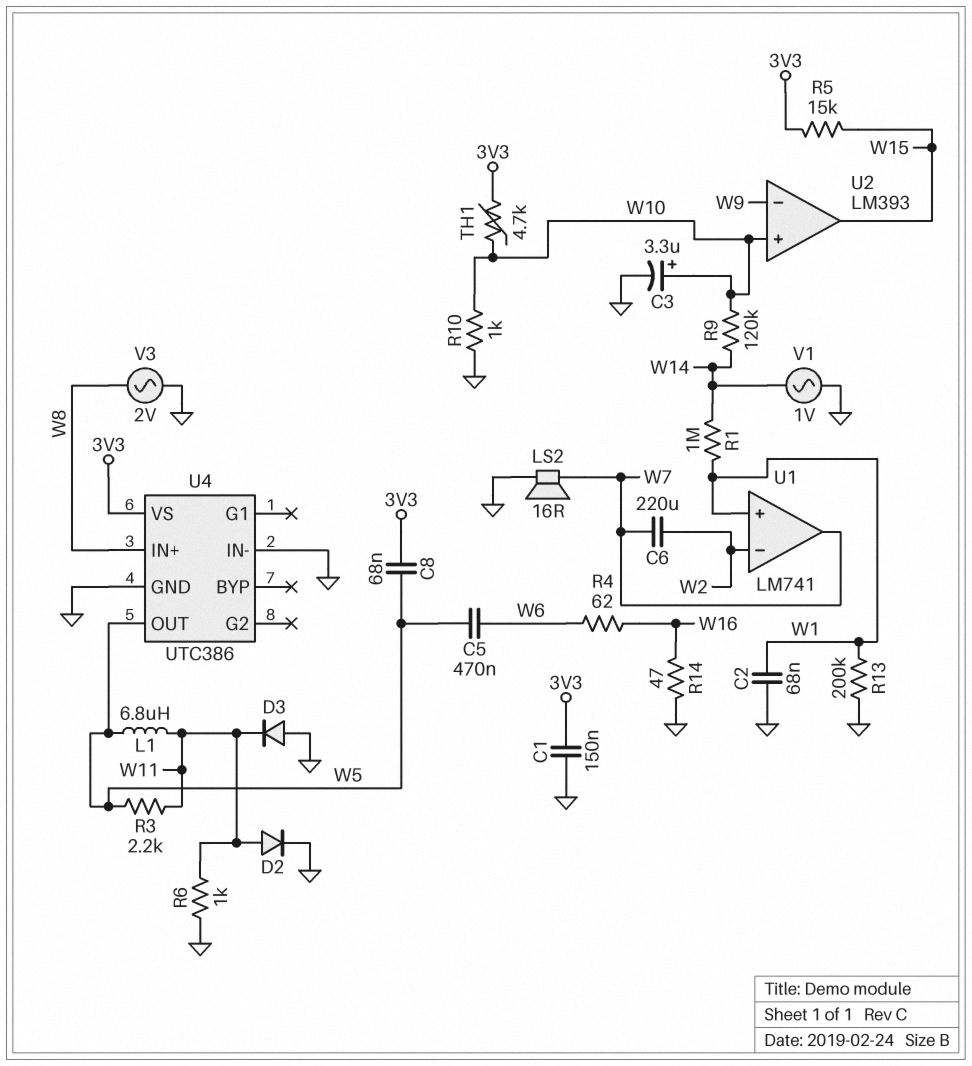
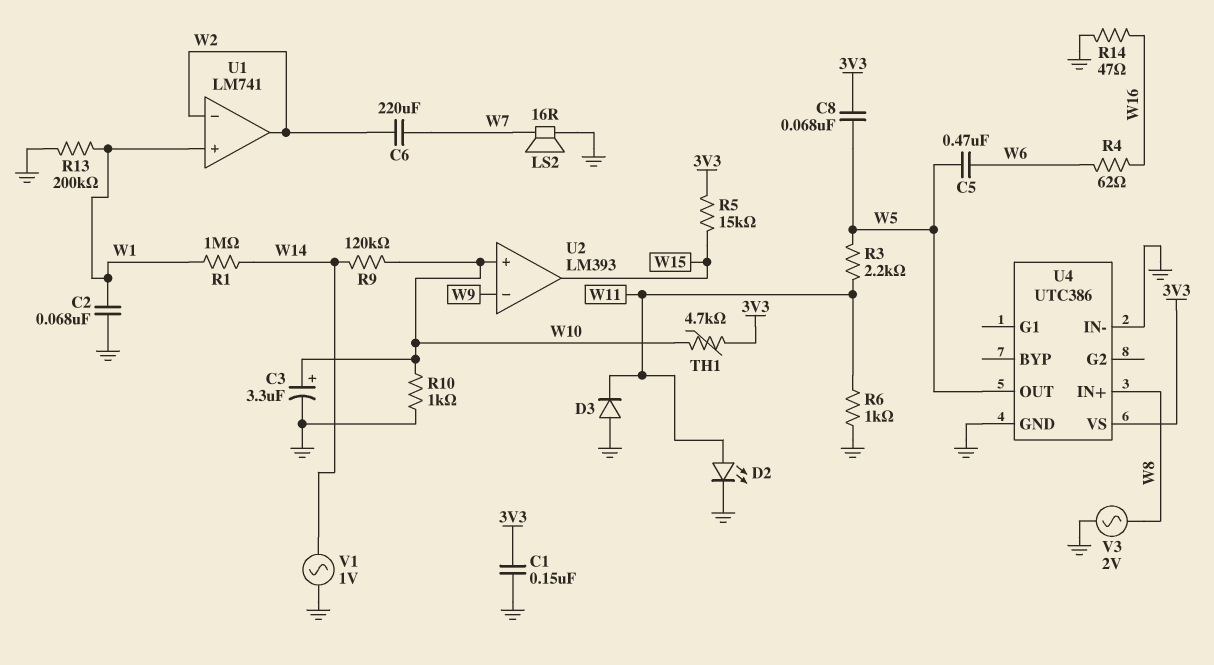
D2: diode (A W11, K GND) -> LED (A W11, K GND)
L1: 6.8uH (W5, W11) -> none
U1 pin out: W7 -> W2

